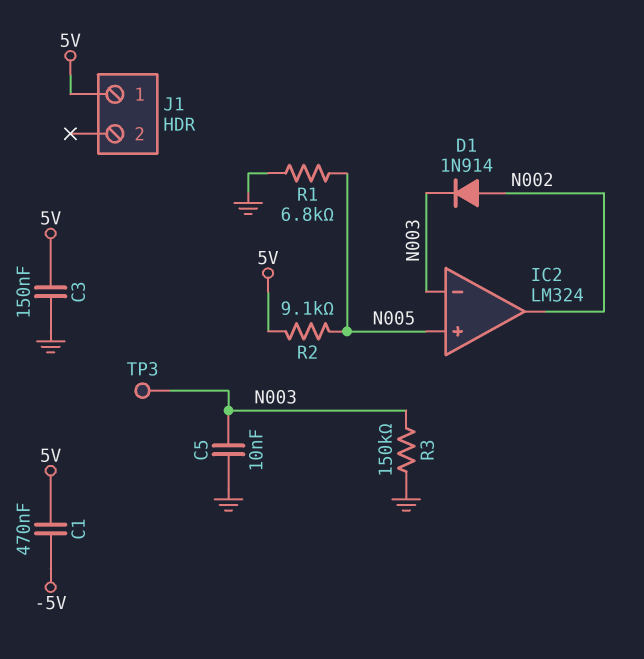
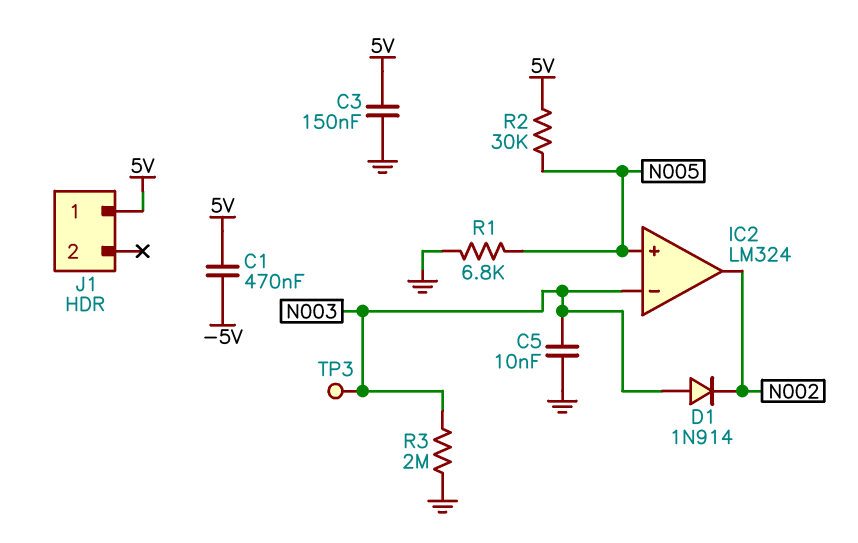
D1: diode 1N914 (A N002, K N003) -> diode 1N914 (A N003, K N002)
R2: 9.1k (5V, N005) -> 30k (5V, N005)
R3: 150k (GND, N003) -> 2M (GND, N003)

